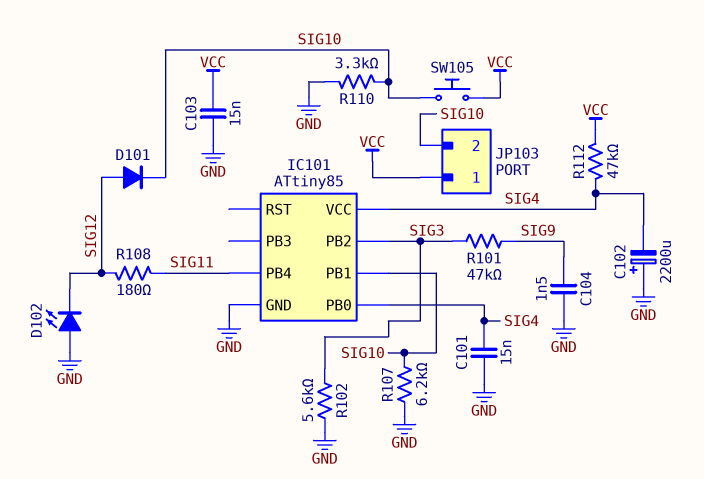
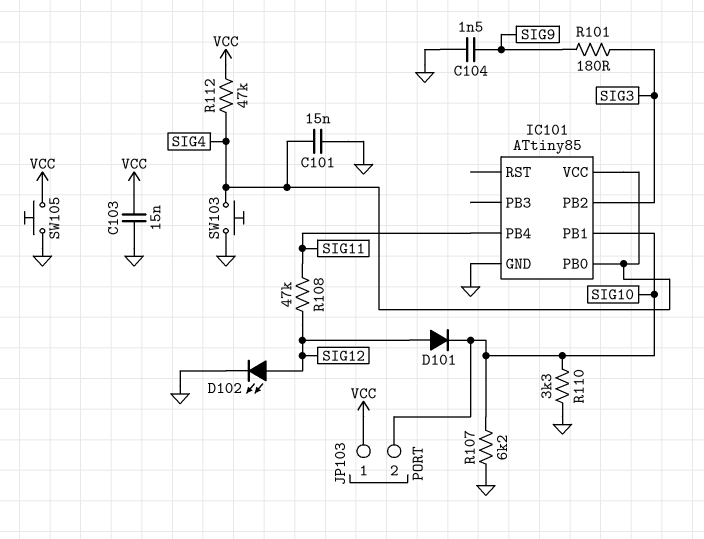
C102: 2200uF (plus GND, minus SIG4) -> none
D102: LED (A GND, K SIG12) -> LED (A SIG12, K GND)
R101: 47k (SIG3, SIG9) -> 180 (SIG3, SIG9)
R102: 5.6k (GND, SIG3) -> none
R108: 180 (SIG11, SIG12) -> 47k (SIG11, SIG12)
SW103: none -> button (GND, SIG4)
SW105: button (SIG10, VCC) -> button (GND, VCC)

